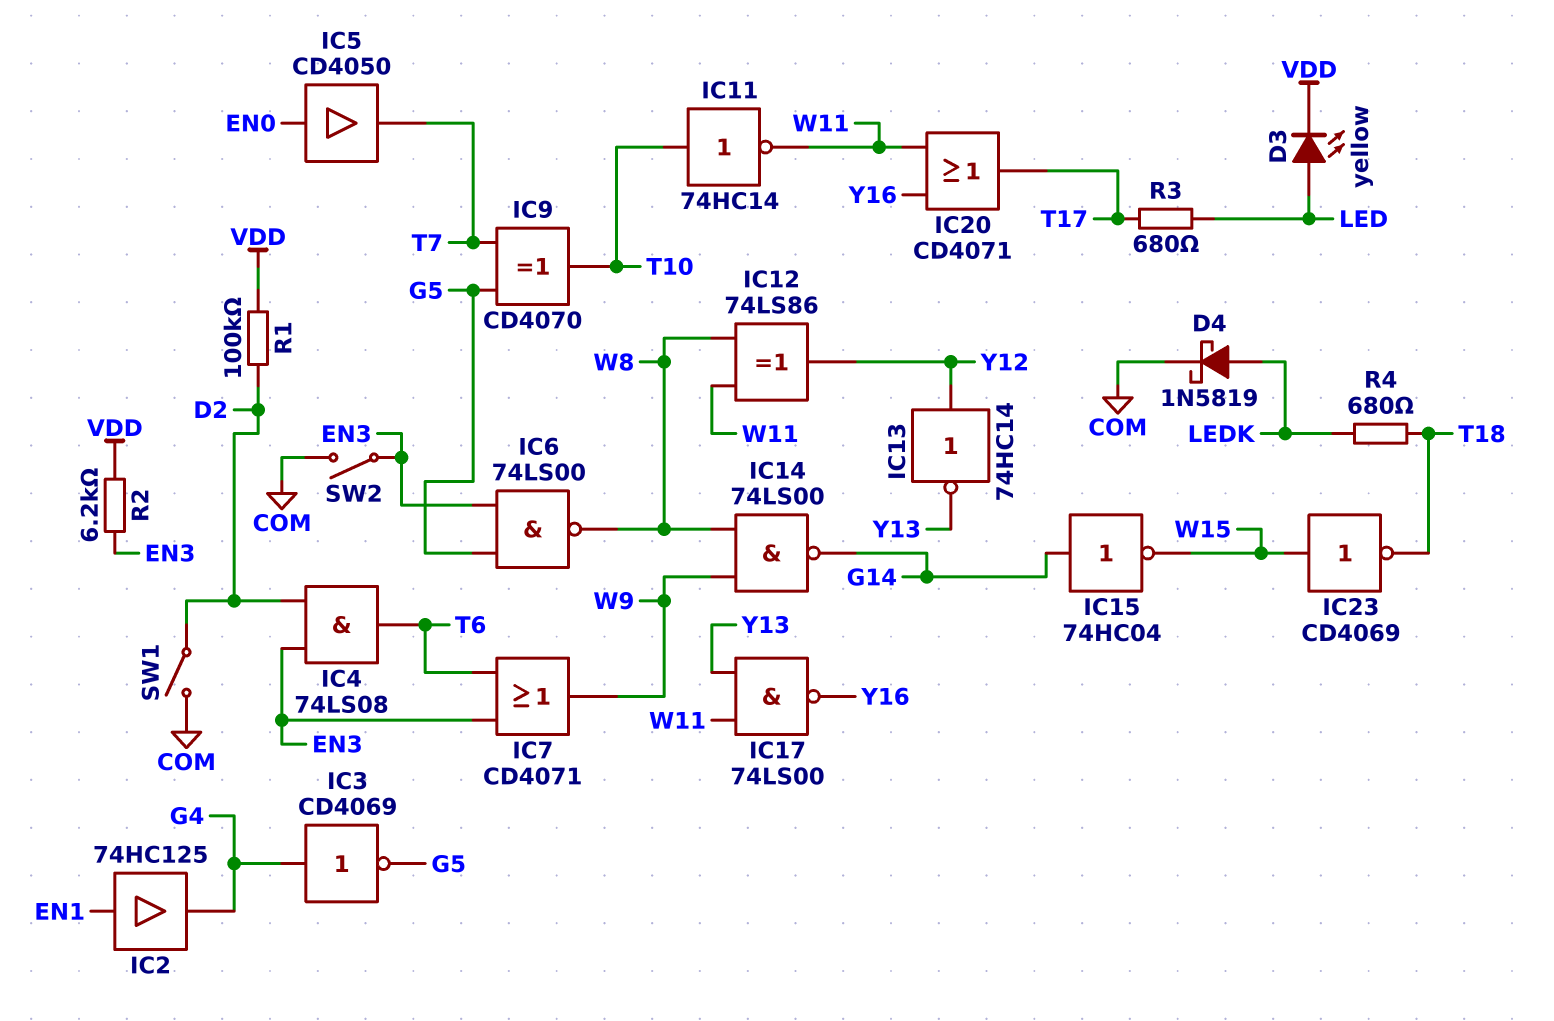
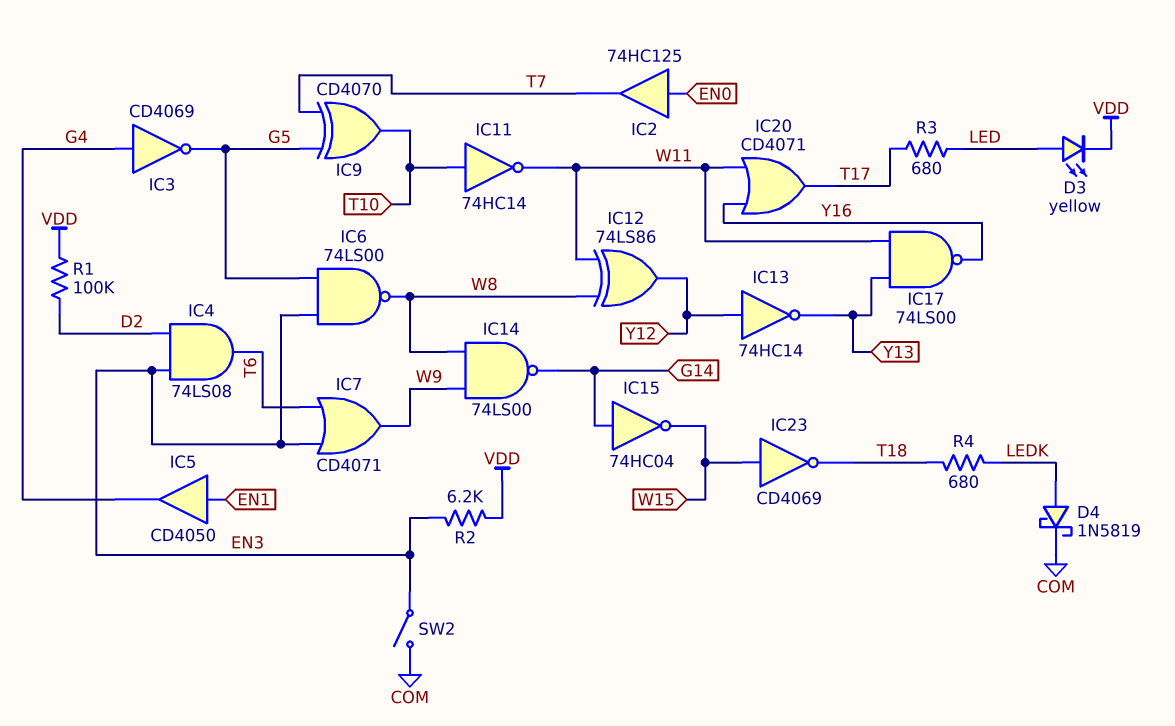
IC2: buffer 74HC125 (in EN1, out G4) -> buffer 74HC125 (in EN0, out T7)
IC5: buffer CD4050 (in EN0, out T7) -> buffer CD4050 (in EN1, out G4)
SW1: switch (COM, D2) -> none

